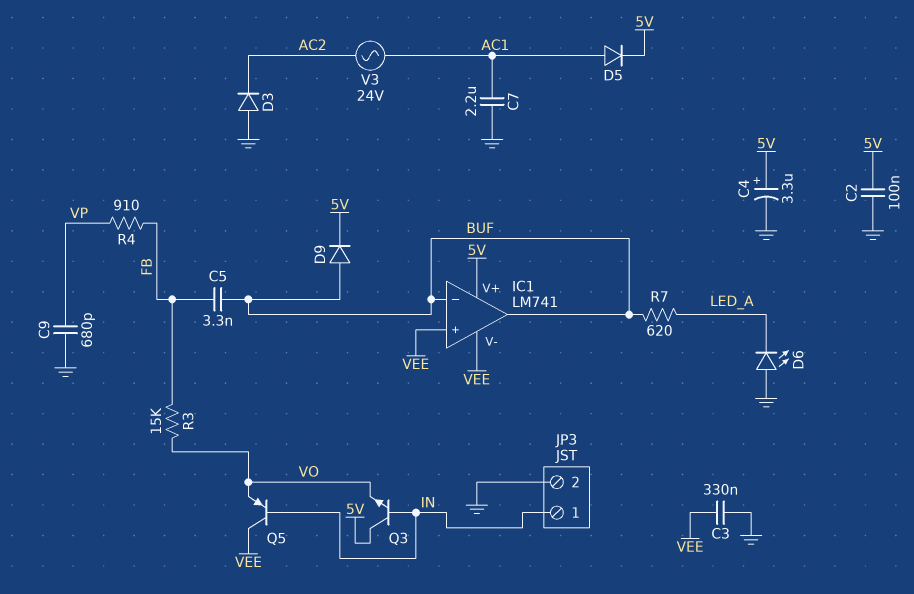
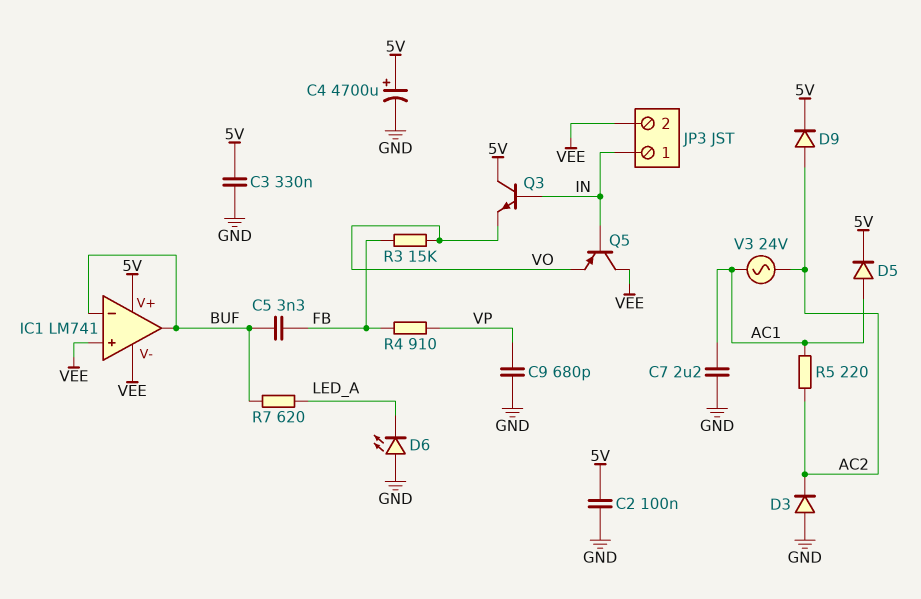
C3: 330nF (GND, VEE) -> 330nF (5V, GND)
C4: 3.3uF (plus 5V, minus GND) -> 4700uF (plus 5V, minus GND)
D9: diode (A BUF, K 5V) -> diode (A AC2, K 5V)
JP3 pin 2: GND -> VEE
R5: none -> 220 (AC1, AC2)

